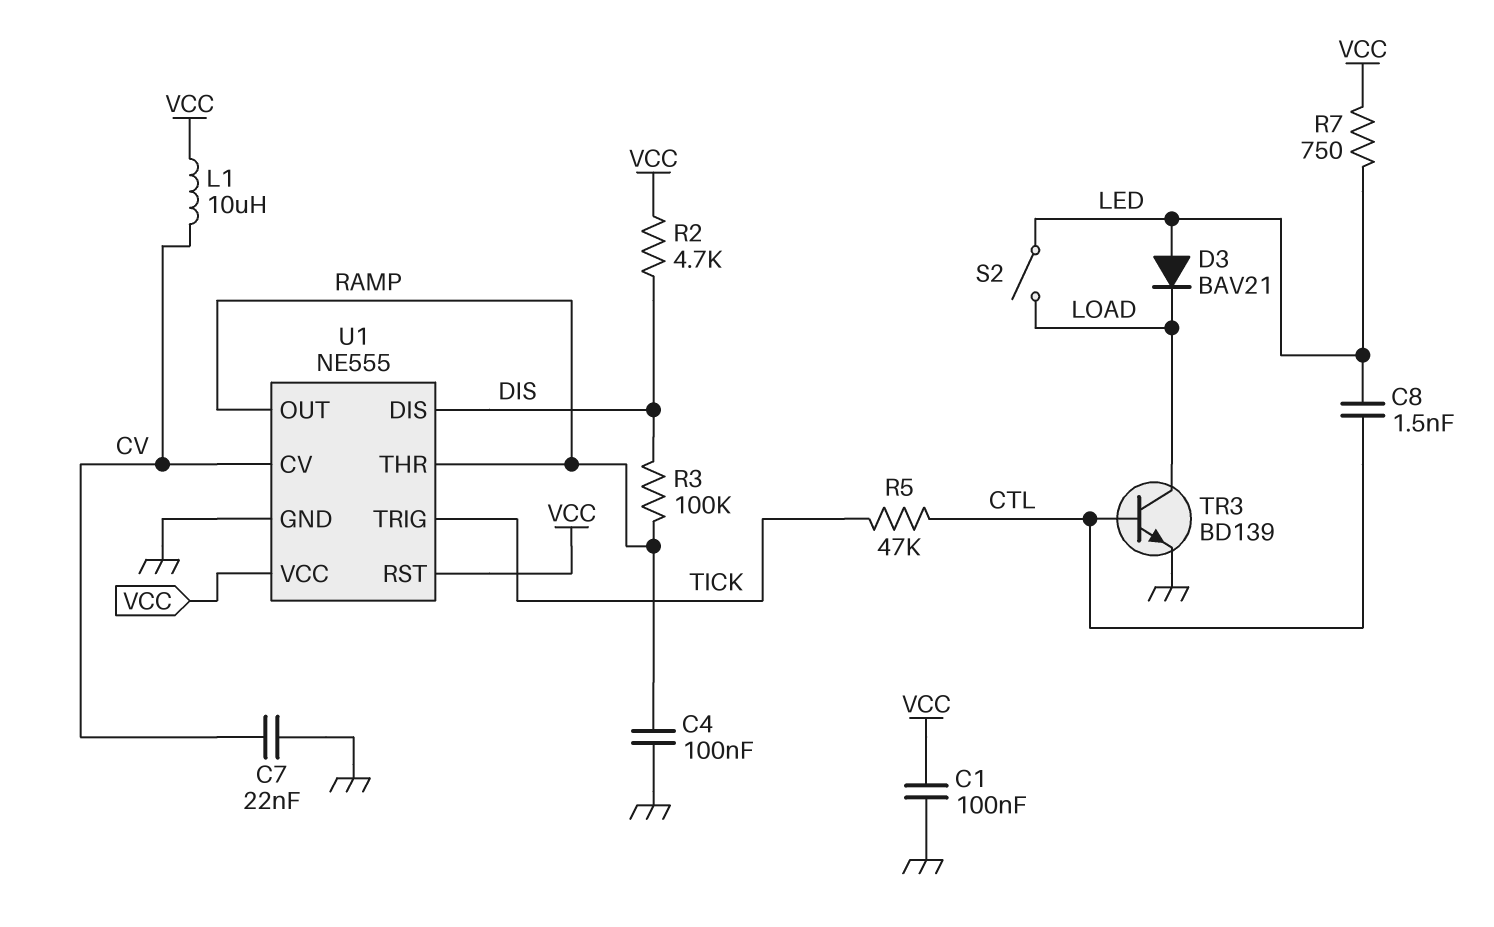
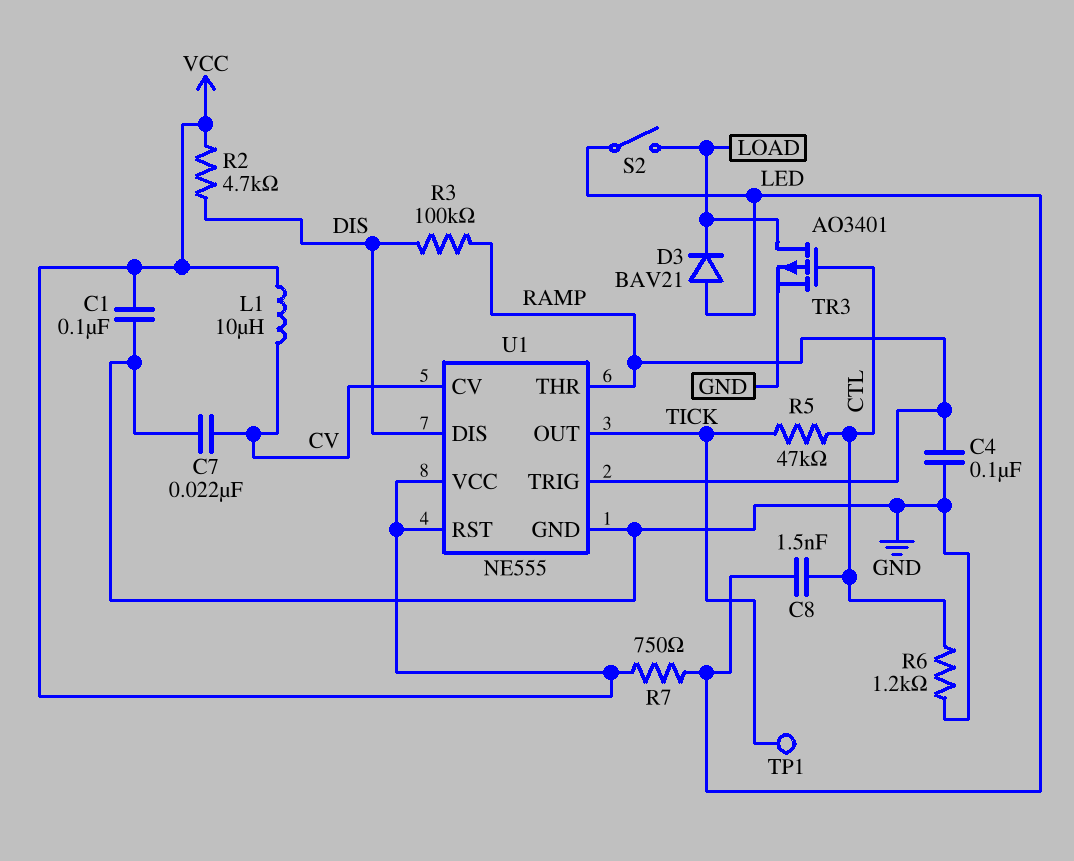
R6: none -> 1.2k (CTL, GND)
TP1: none -> test point (TICK)
TR3: NPN BD139 (B CTL, C LOAD, E GND) -> PMOS AO3401 (G CTL, D LOAD, S GND)
U1 pin OUT: RAMP -> TICK
U1 pin TRIG: TICK -> RAMP

